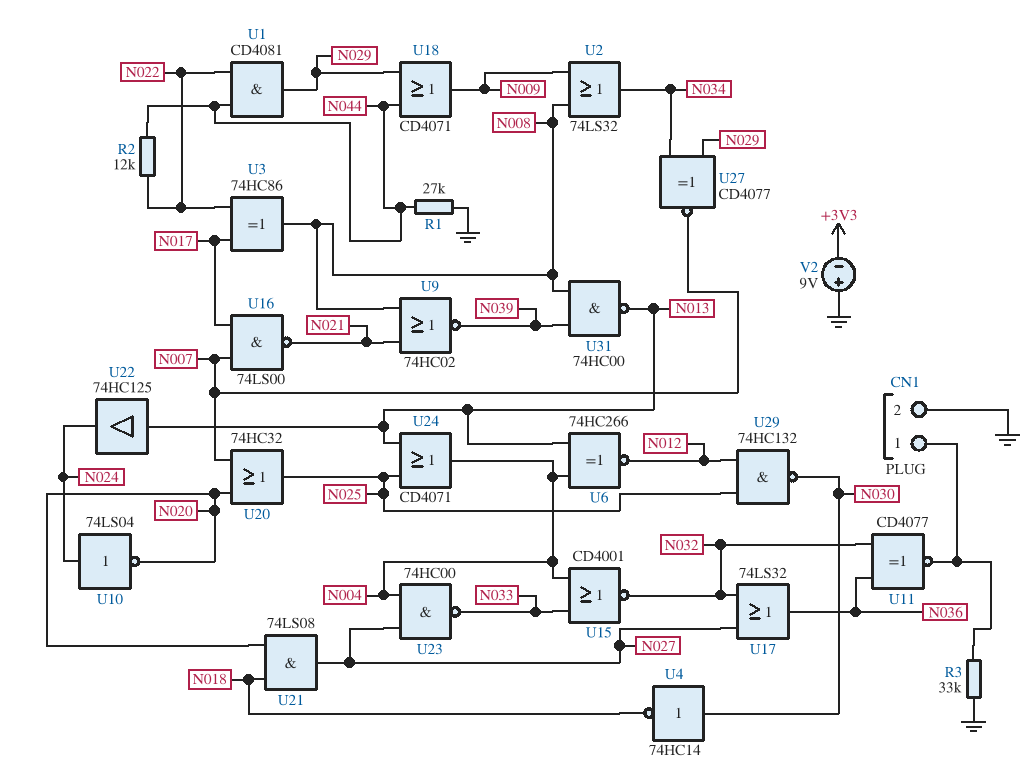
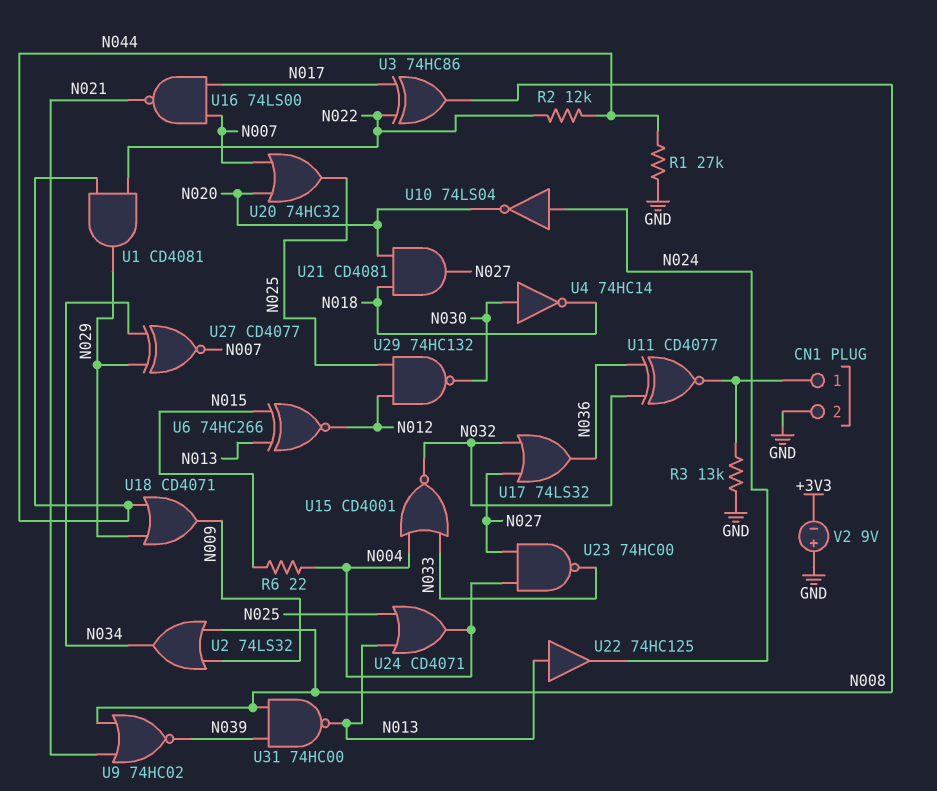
R3: 33k (CN1/1, GND) -> 13k (CN1/1, GND)
R6: none -> 22 (N004, N015)
U6: XNOR 74HC266 (in N004, in N013, out N012) -> XNOR 74HC266 (in N013, in N015, out N012)
U21: AND 74LS08 (in N018, in N020, out N027) -> AND CD4081 (in N018, in N020, out N027)

